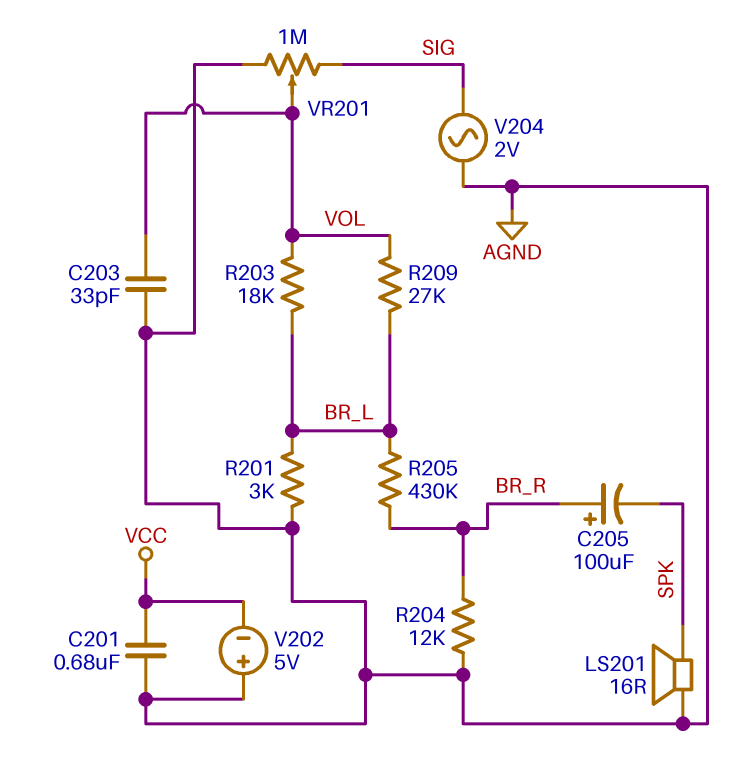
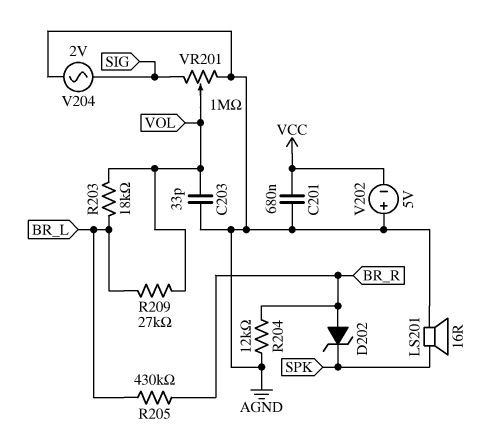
C205: 100uF (plus BR_R, minus SPK) -> none
D202: none -> zener (A BR_R, K SPK)
R201: 3k (AGND, BR_L) -> none

